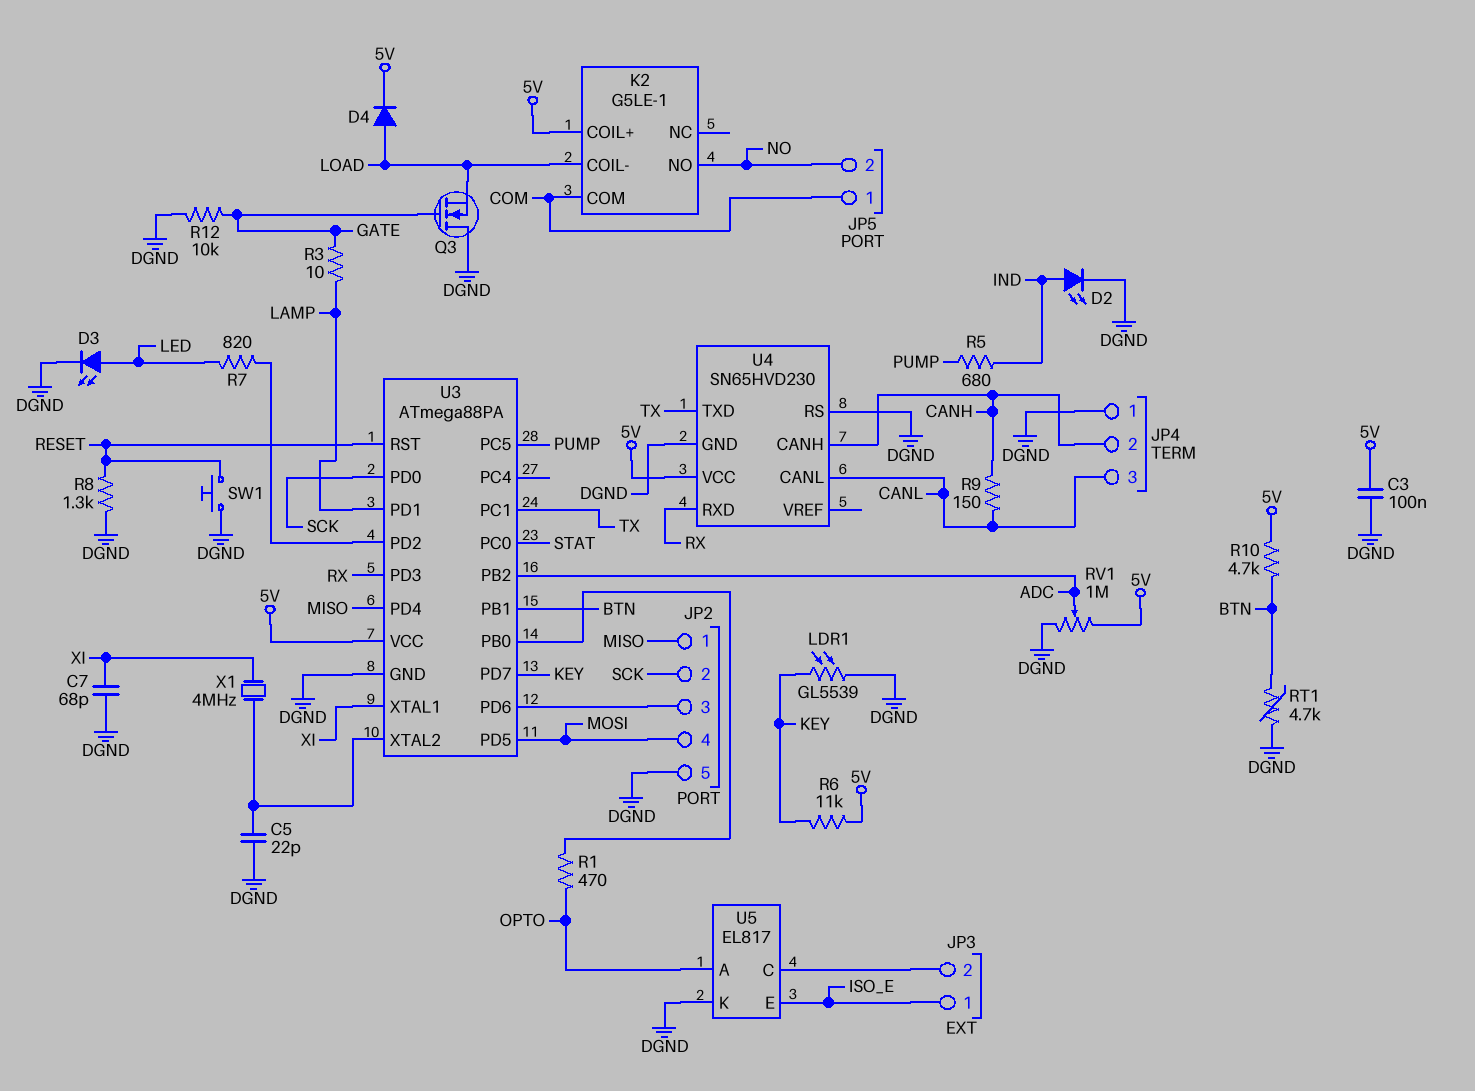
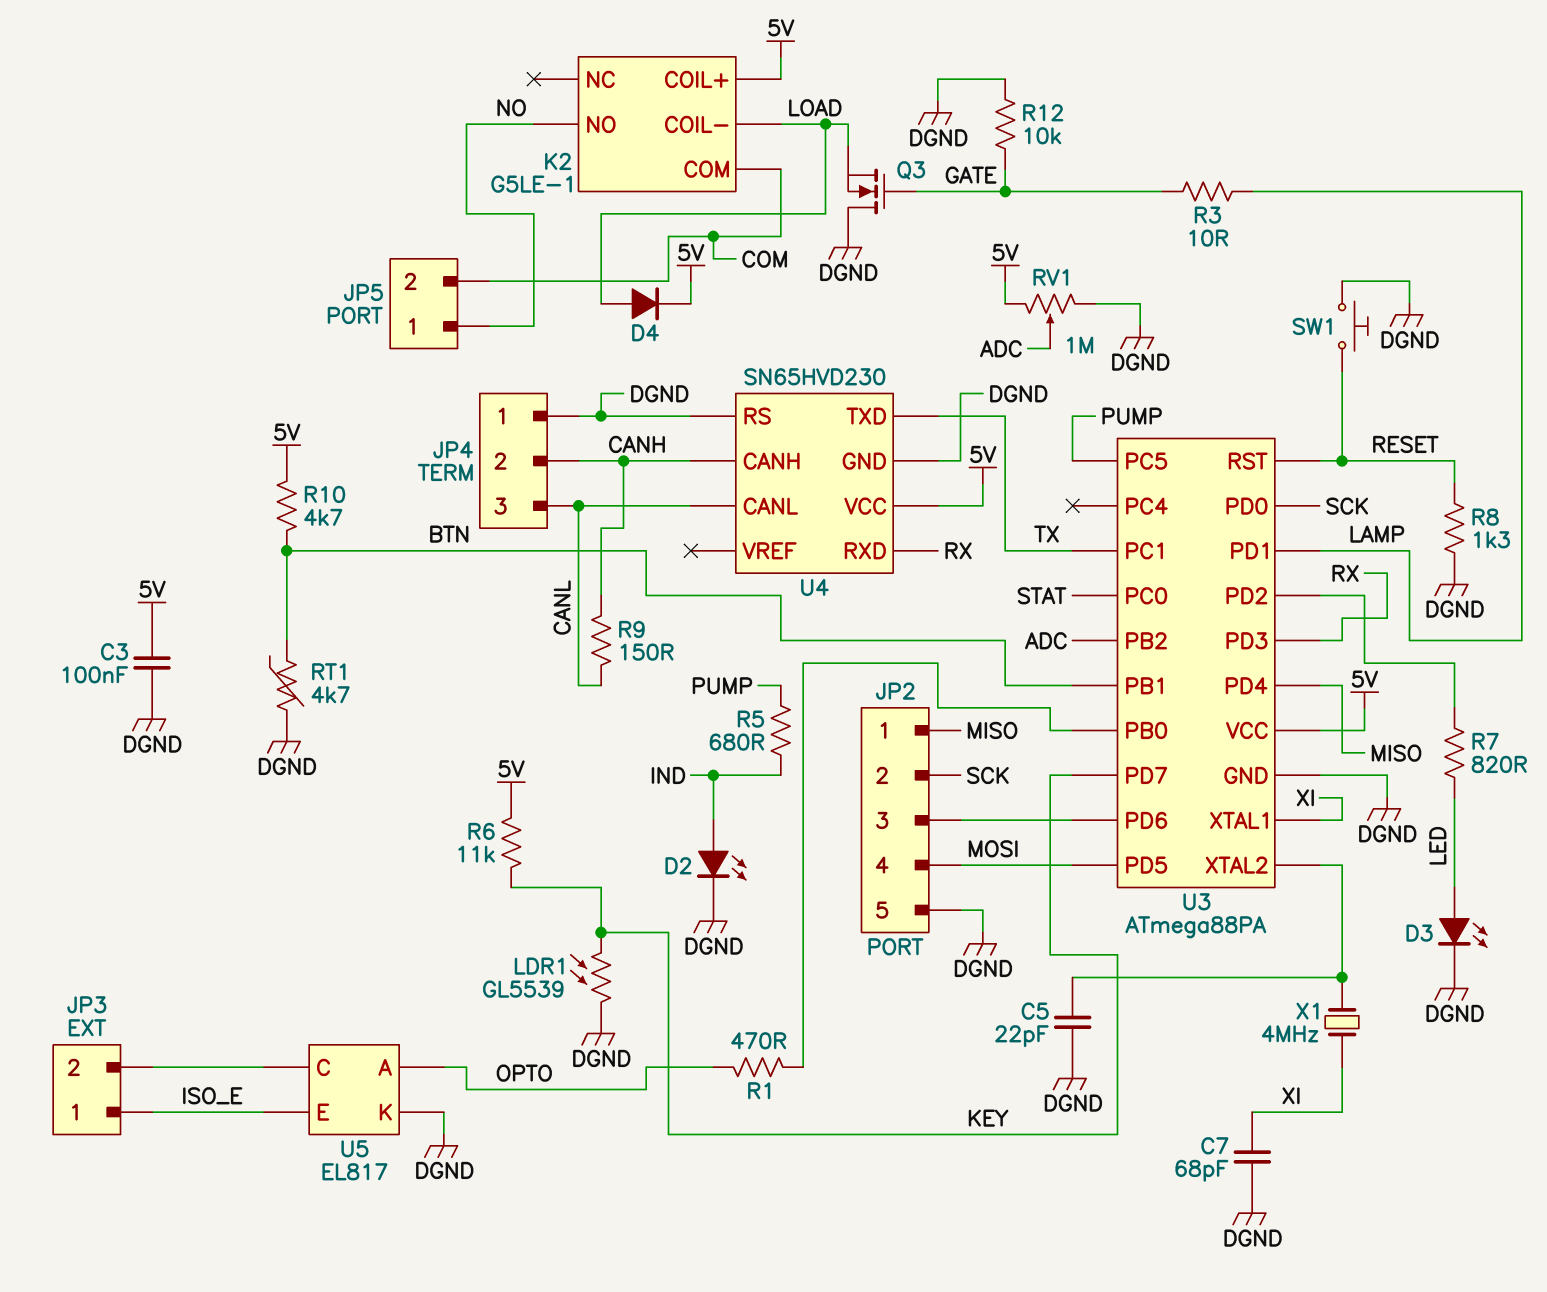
JP5 pin 1: COM -> NO
JP5 pin 2: NO -> COM

